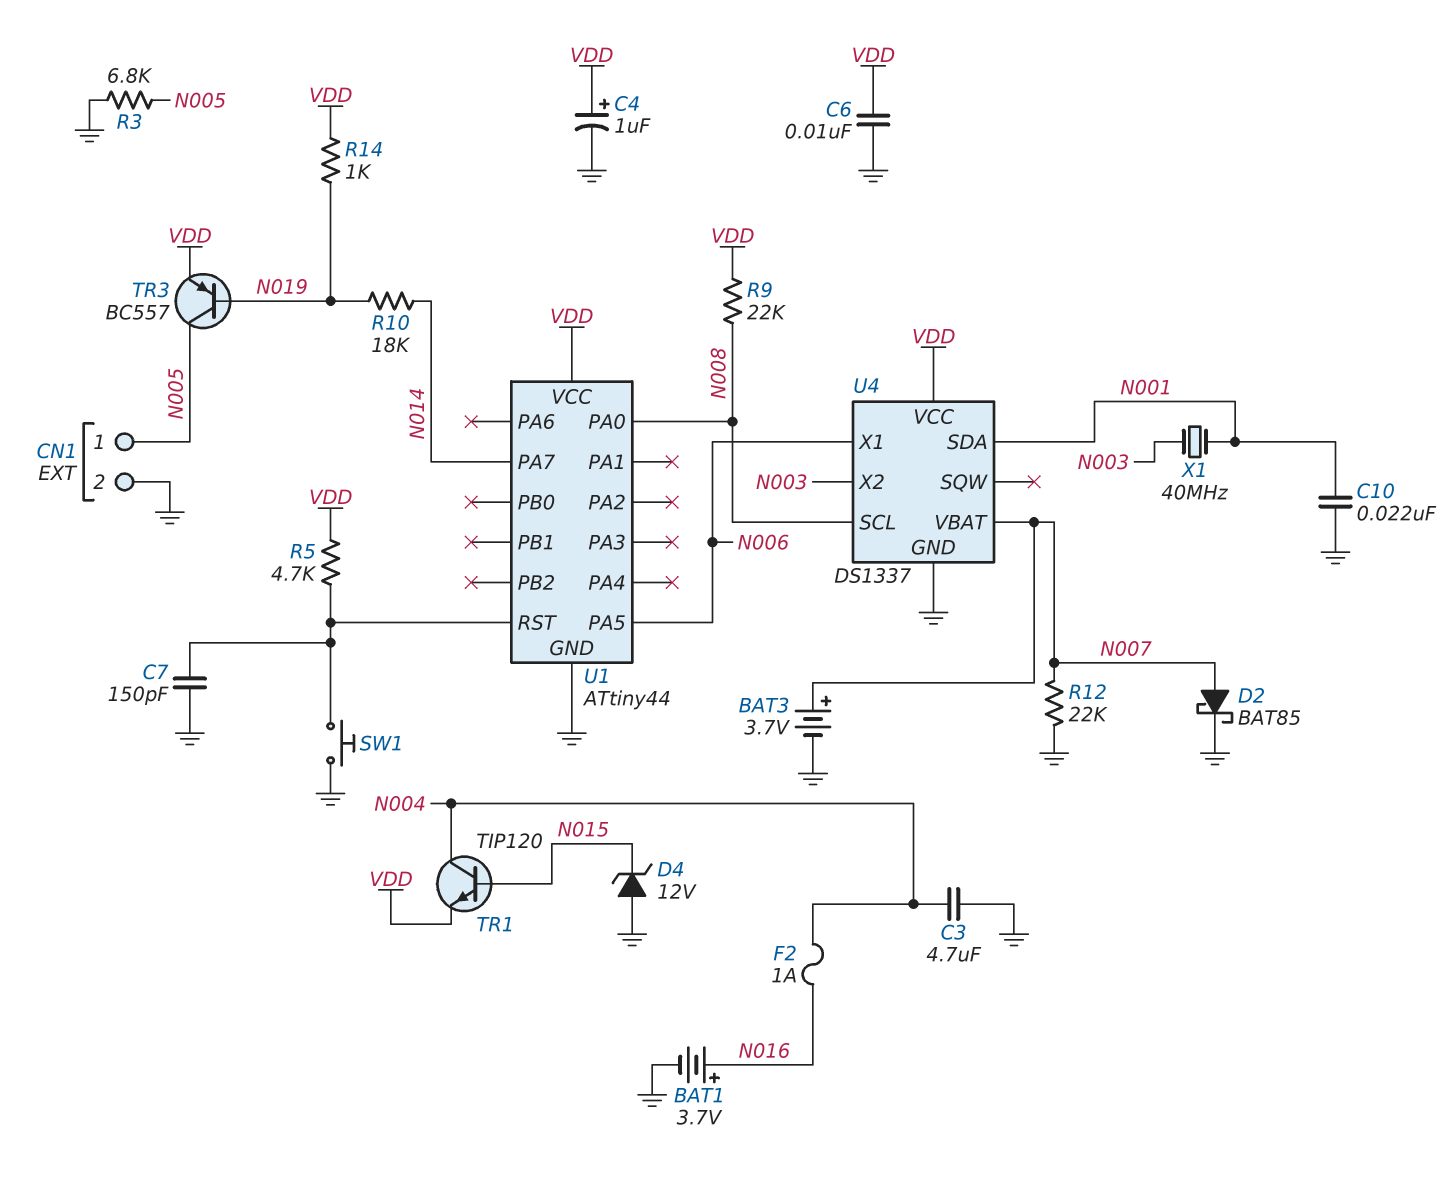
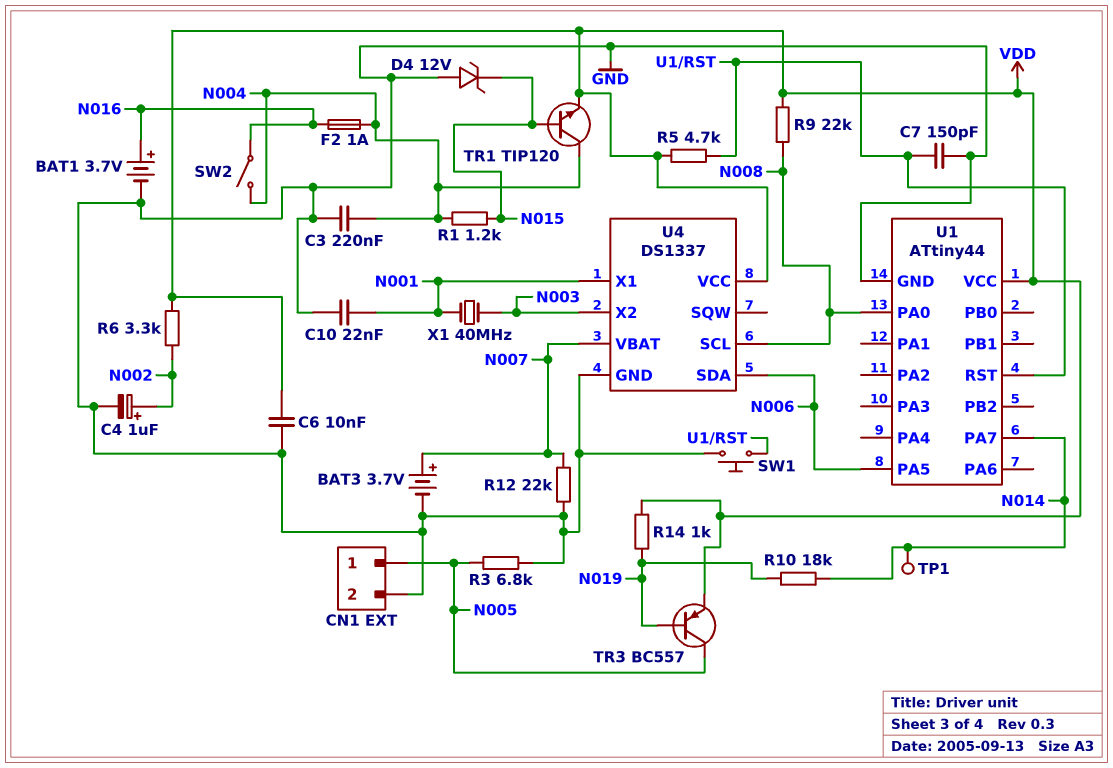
C3: 4.7uF (GND, N004) -> 220nF (GND, N004)
C4: 1uF (plus VDD, minus GND) -> 1uF (plus N002, minus GND)
D2: schottky BAT85 (A N007, K GND) -> none
R1: none -> 1.2k (N004, N015)
R6: none -> 3.3k (N002, VDD)
SW2: none -> switch (N004, N016)
TP1: none -> test point (N014)
U4 pin SDA: N001 -> N006
U4 pin X1: N006 -> N001

